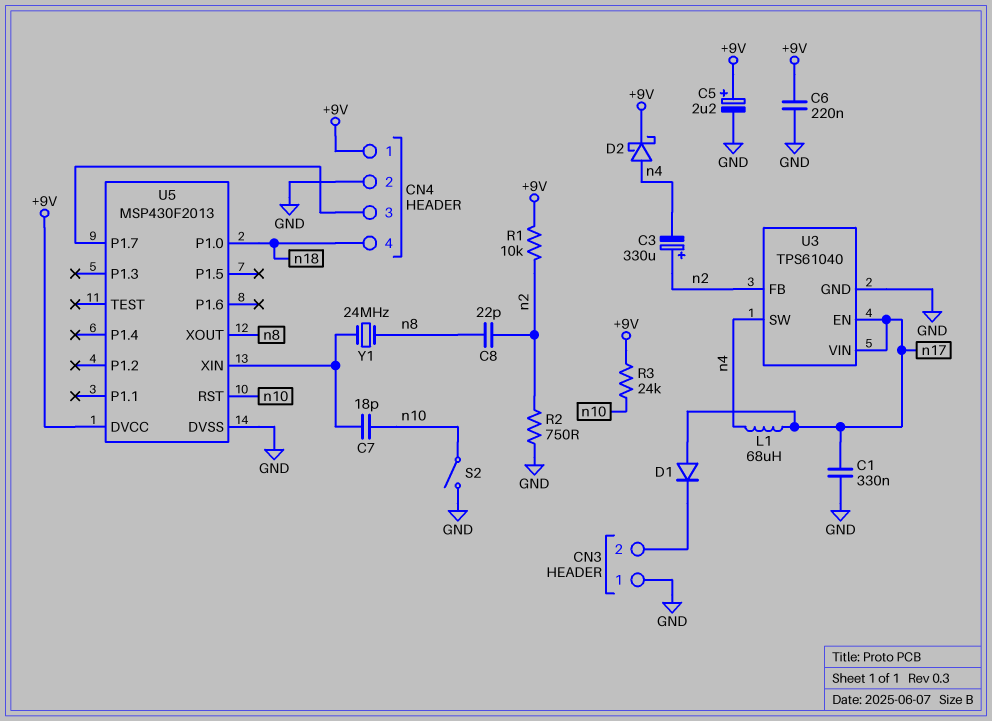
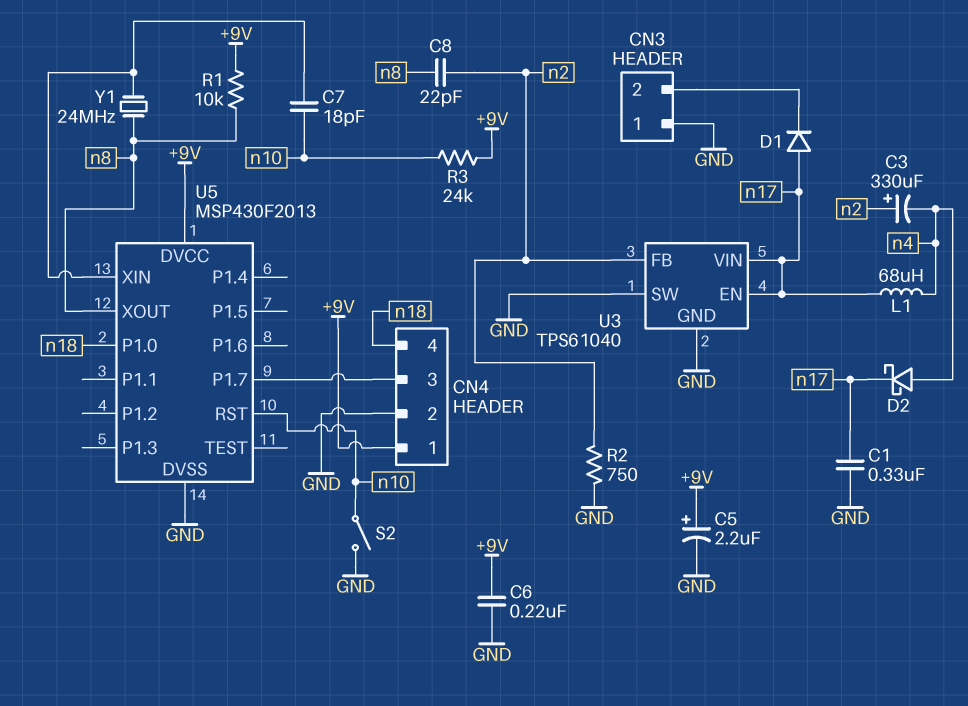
D2: schottky (A n4, K +9V) -> schottky (A n4, K n17)
R1: 10k (+9V, n2) -> 10k (+9V, n8)
U3 pin SW: n4 -> GND

